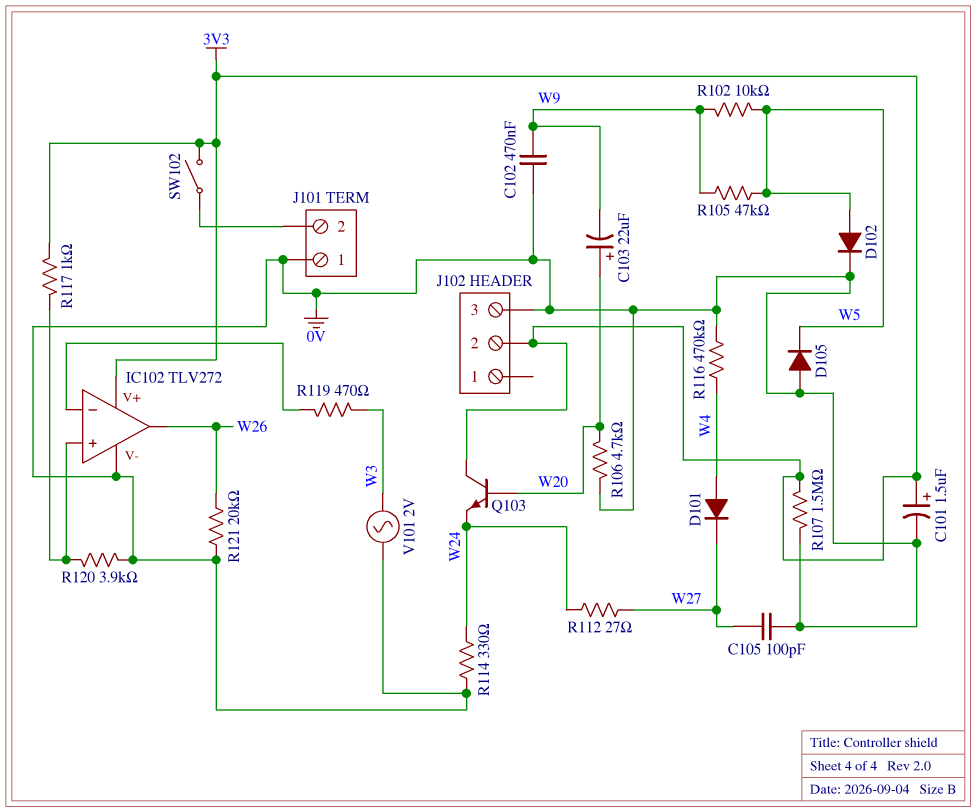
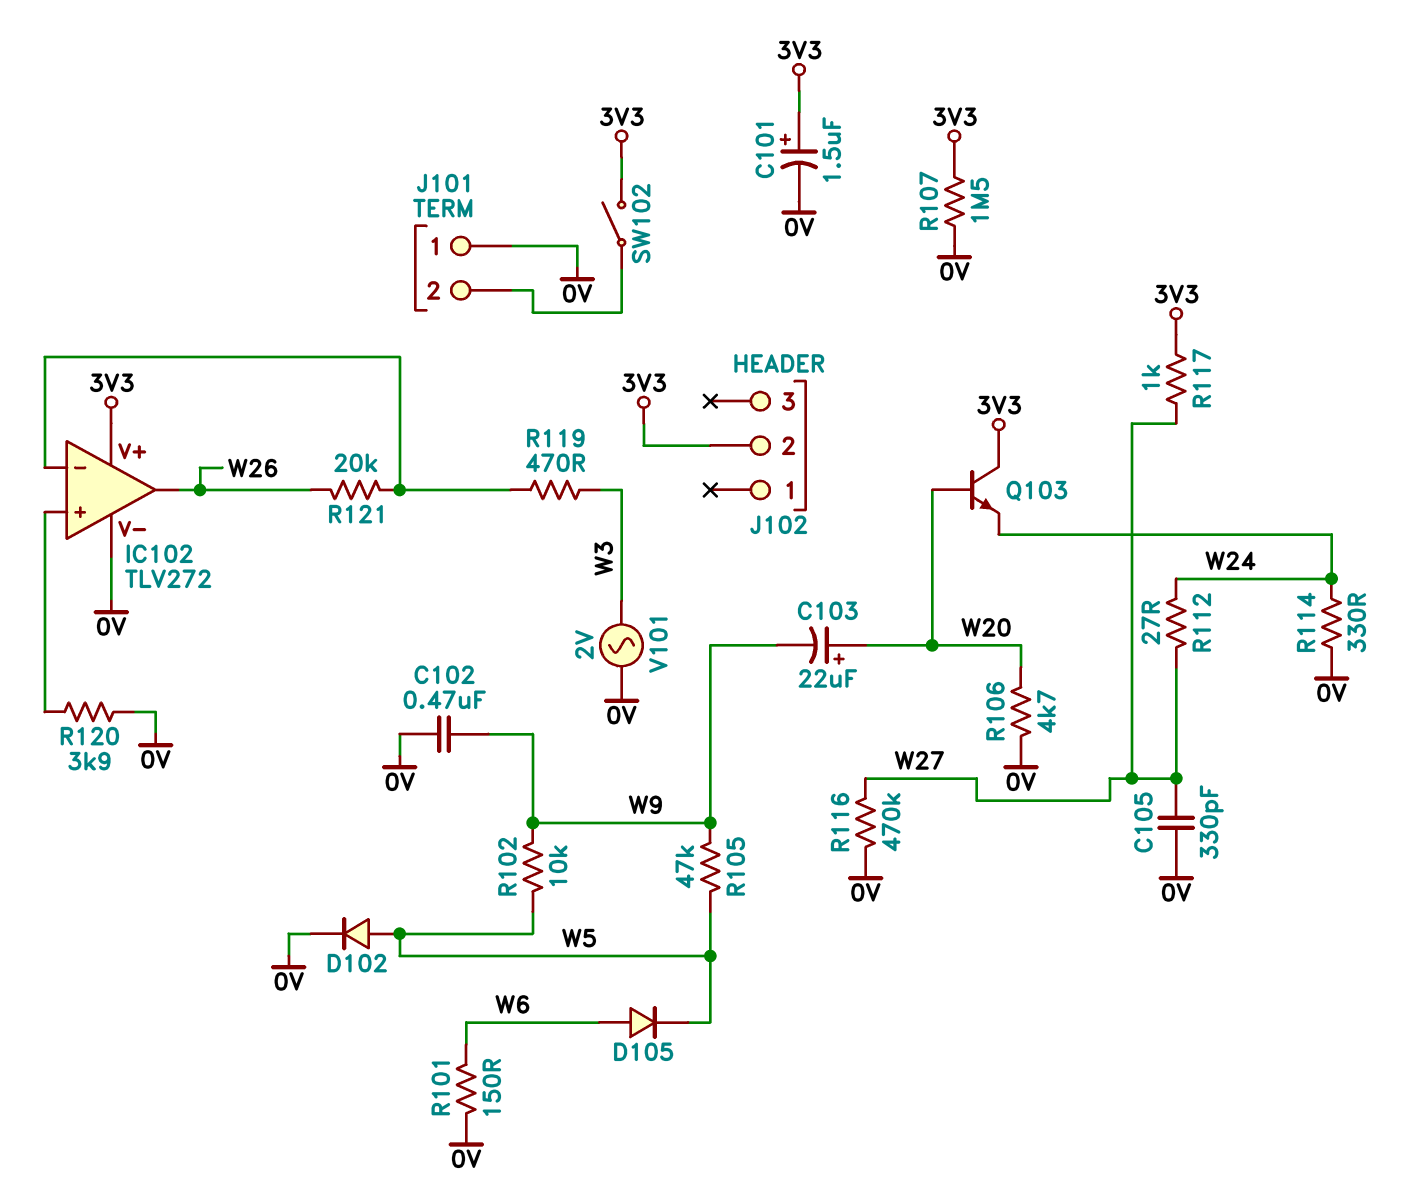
C105: 100pF (0V, W27) -> 330pF (0V, W27)
D101: diode (A W4, K W27) -> none
D105: diode (A 0V, K W5) -> diode (A W6, K W5)
J102 pin 3: 0V -> none
R101: none -> 150 (0V, W6)
R116: 470k (0V, W4) -> 470k (0V, W27)
R117: 1k (3V3, IC102/in+) -> 1k (3V3, W27)
R121: 20k (0V, W26) -> 20k (IC102/in-, W26)

